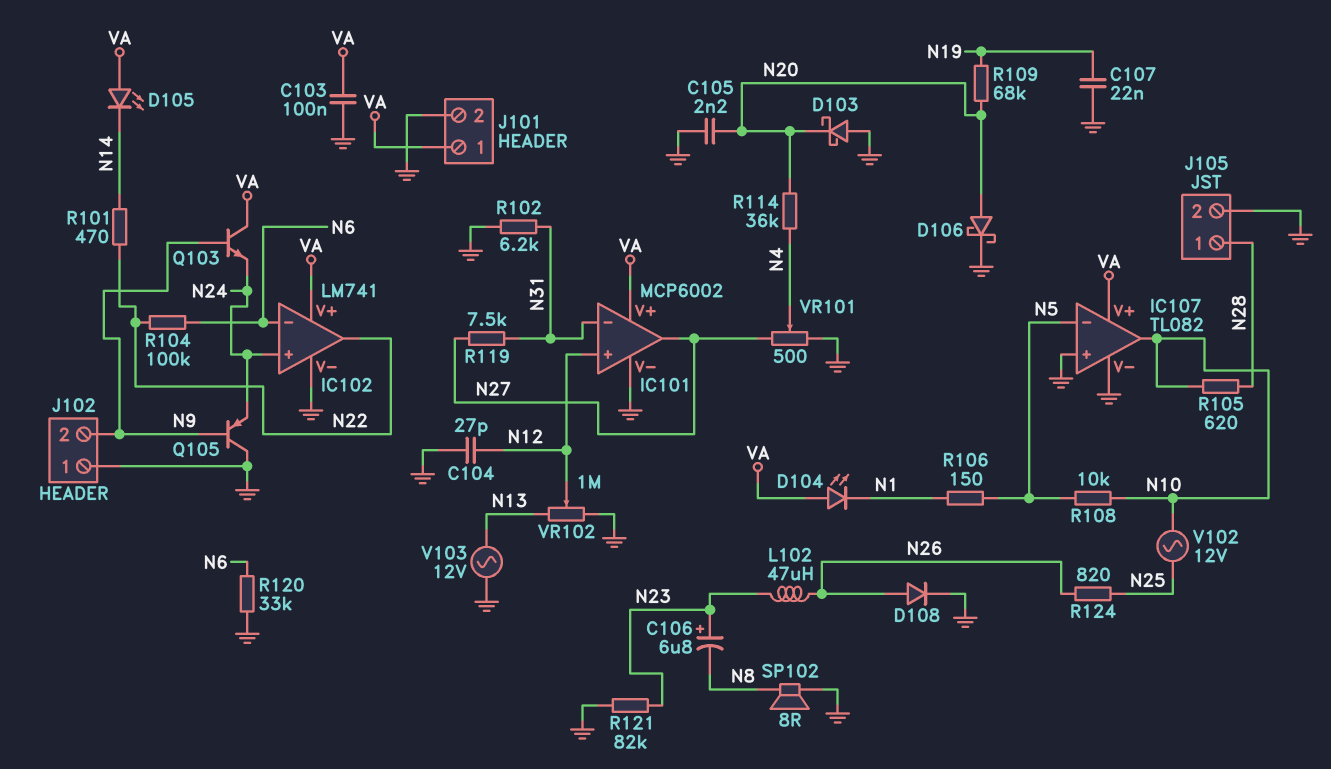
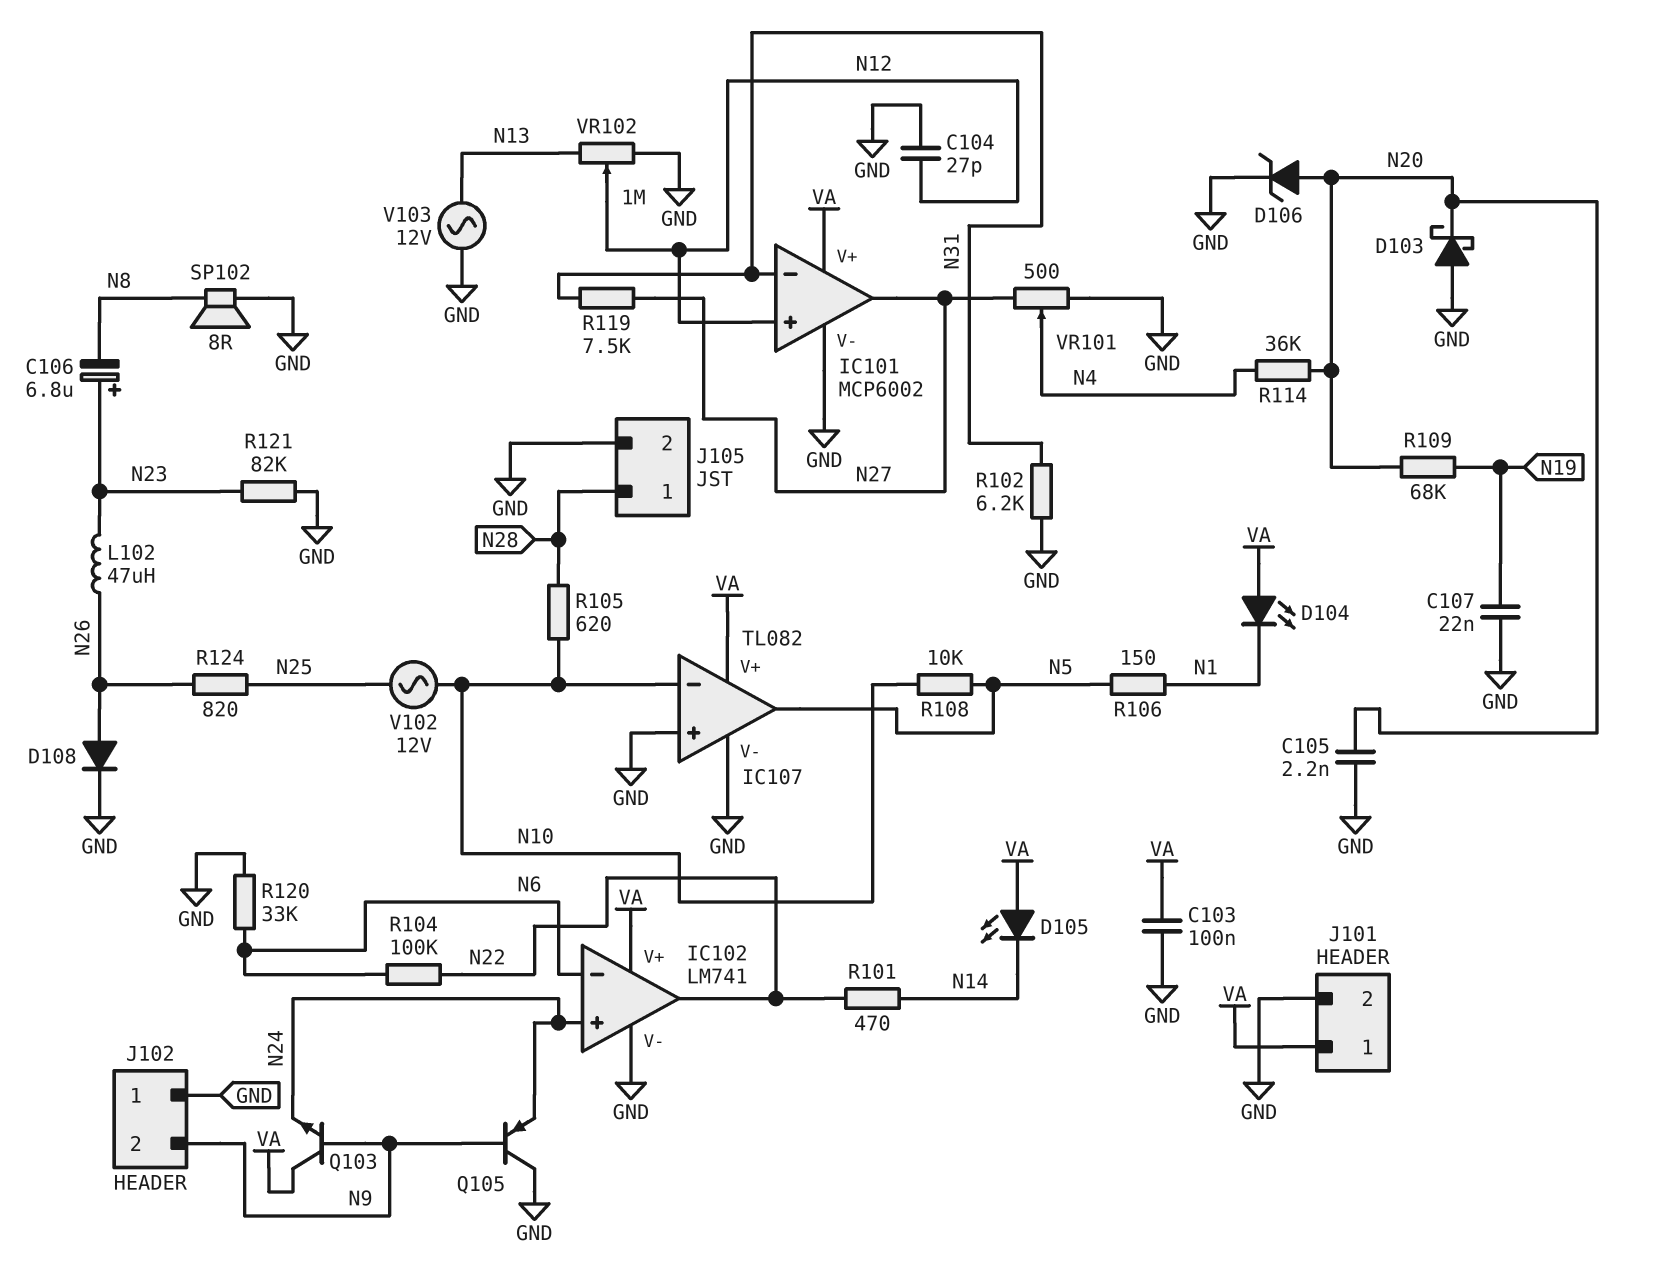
D106: schottky (A N20, K GND) -> zener (A N20, K GND)
IC107 pin in-: N5 -> N10
IC107 pin out: N10 -> N5

